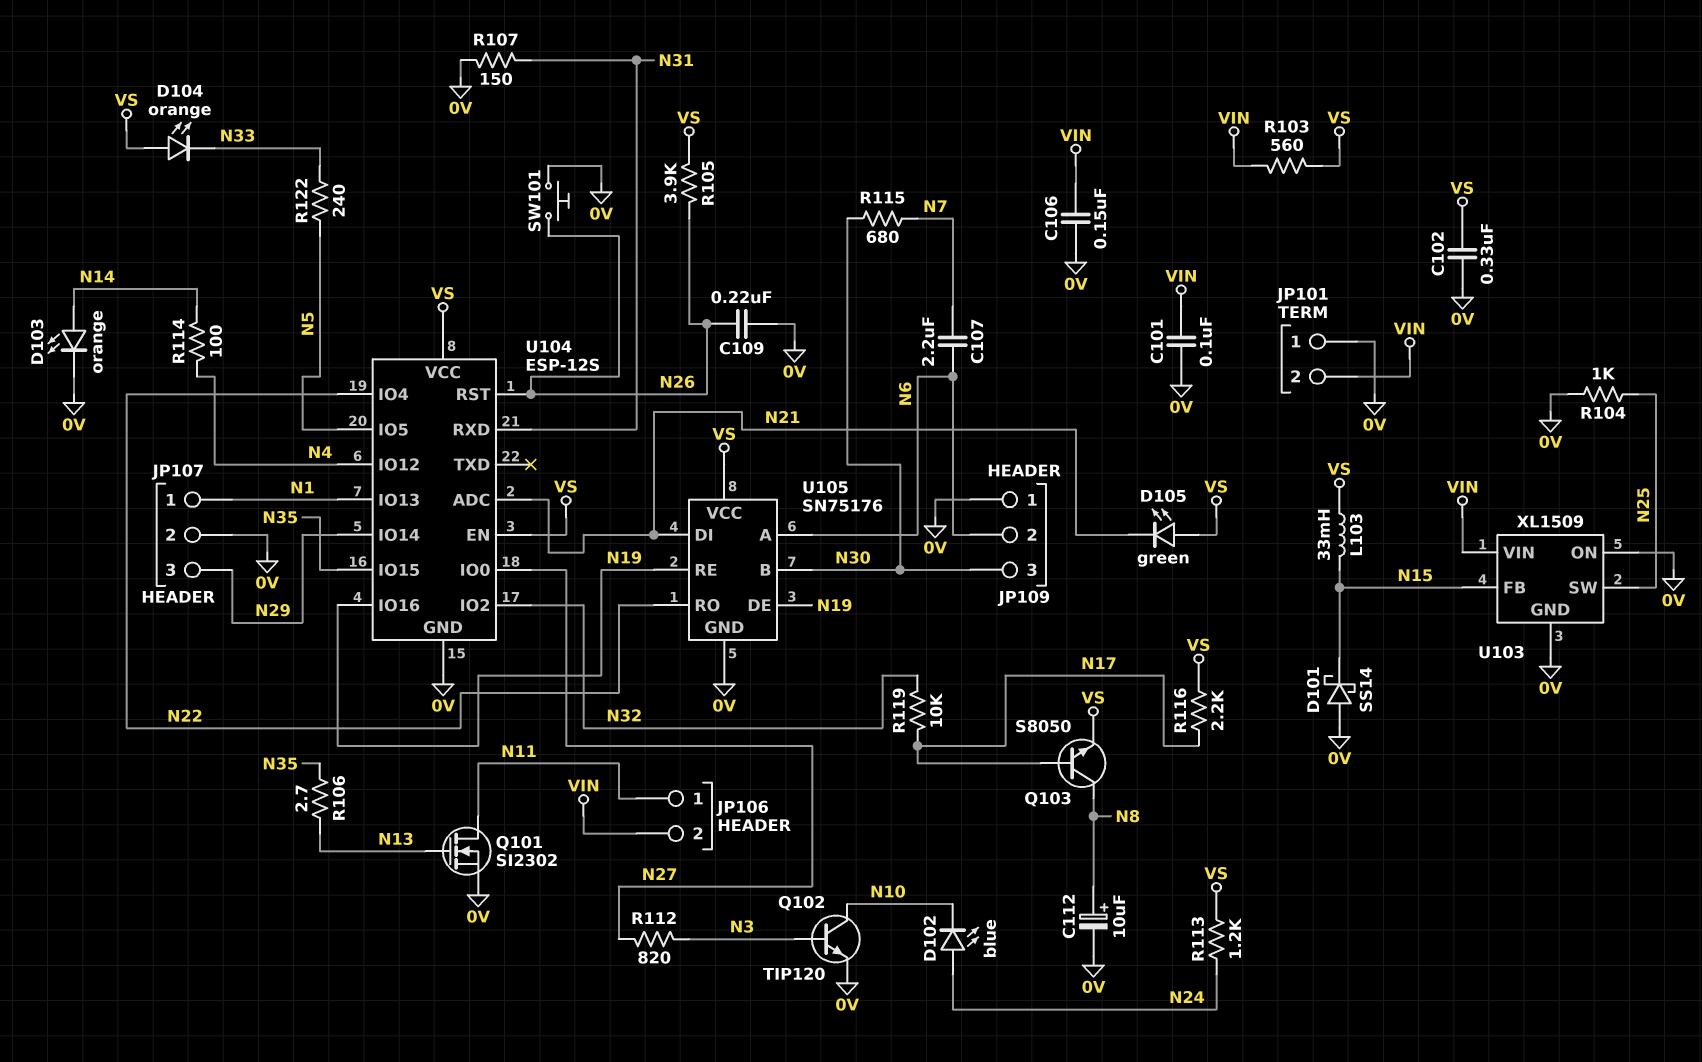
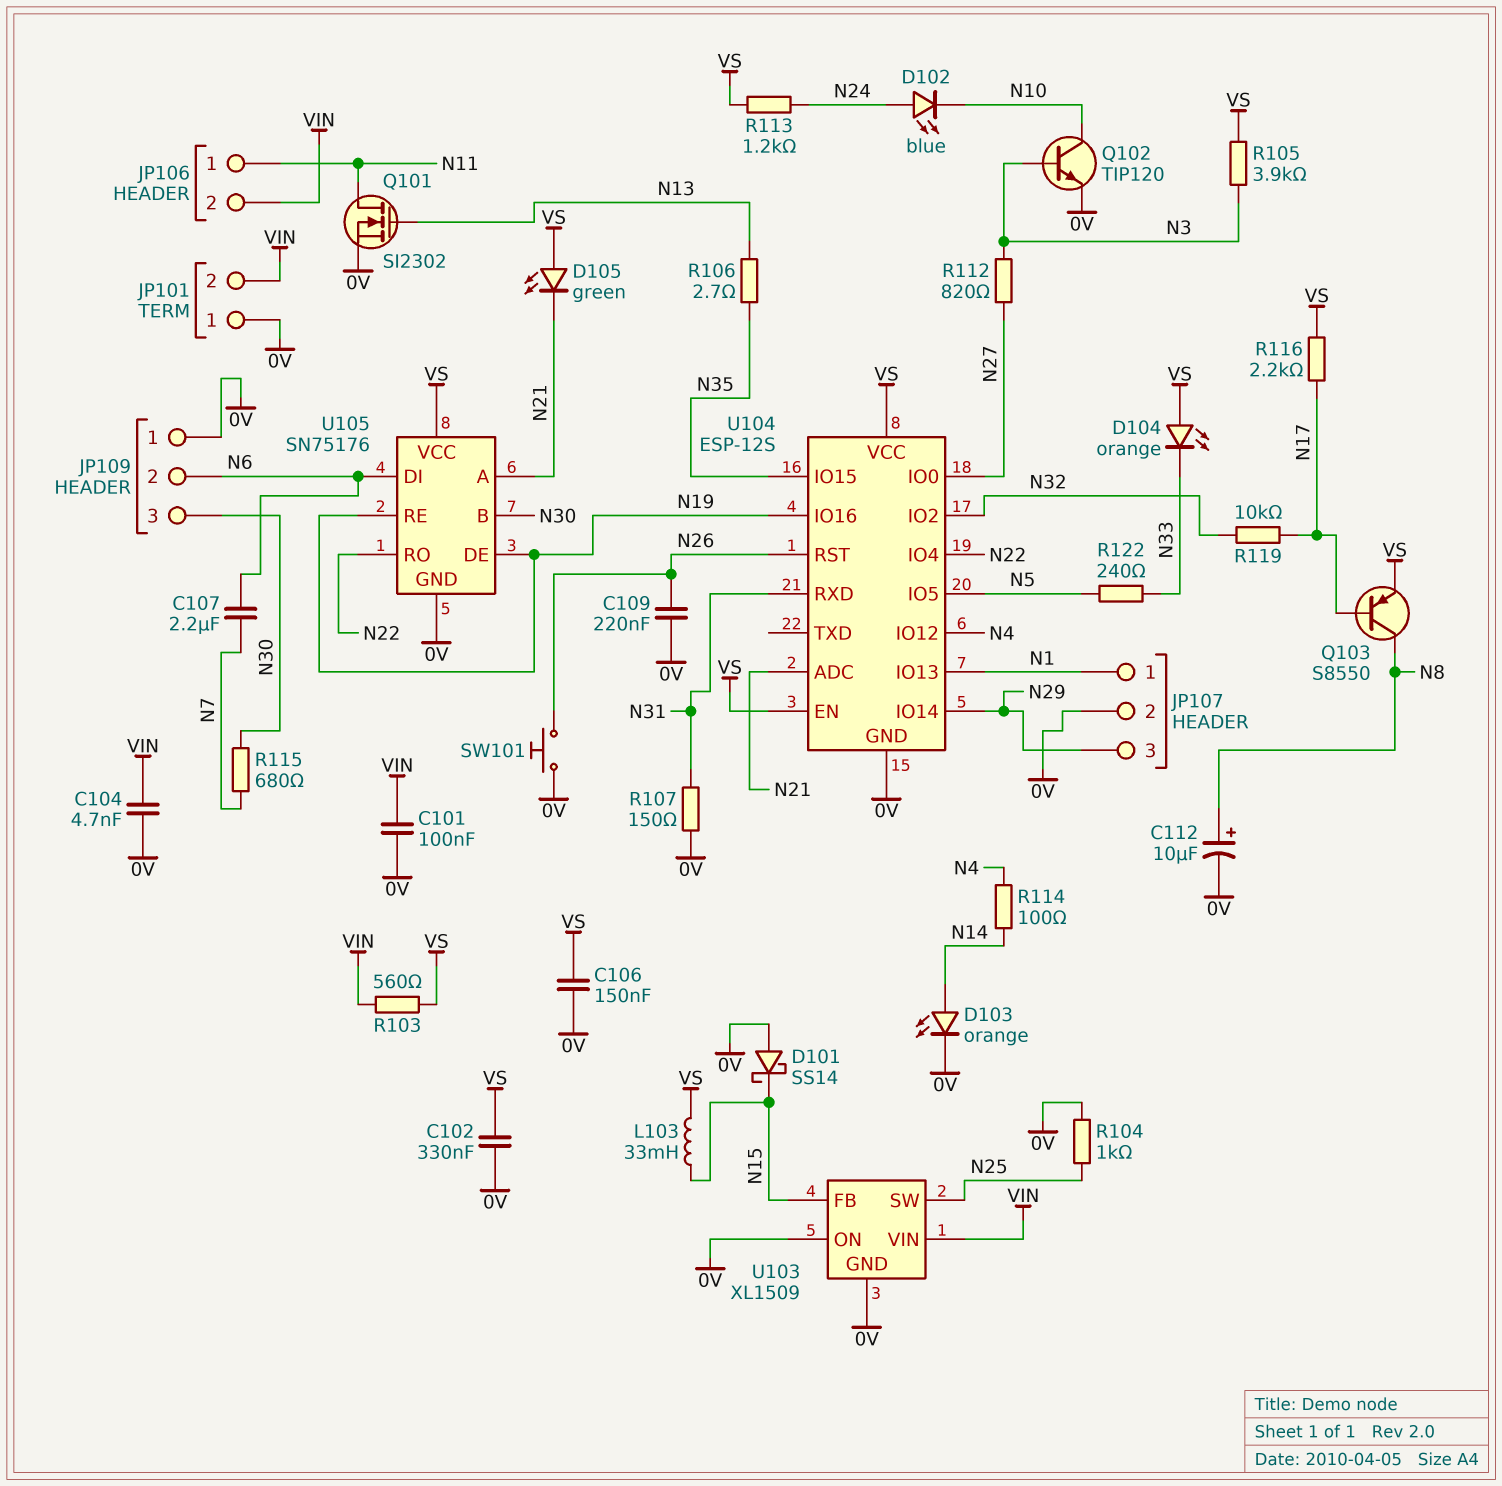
C104: none -> 4.7nF (0V, VIN)
C106: 150nF (0V, VIN) -> 150nF (0V, VS)
Q103: NPN S8050 (B N17, C N8, E VS) -> PNP S8550 (B N17, C N8, E VS)
R105: 3.9k (N26, VS) -> 3.9k (N3, VS)
U105 pin A: N6 -> N21
U105 pin DI: N21 -> N6

